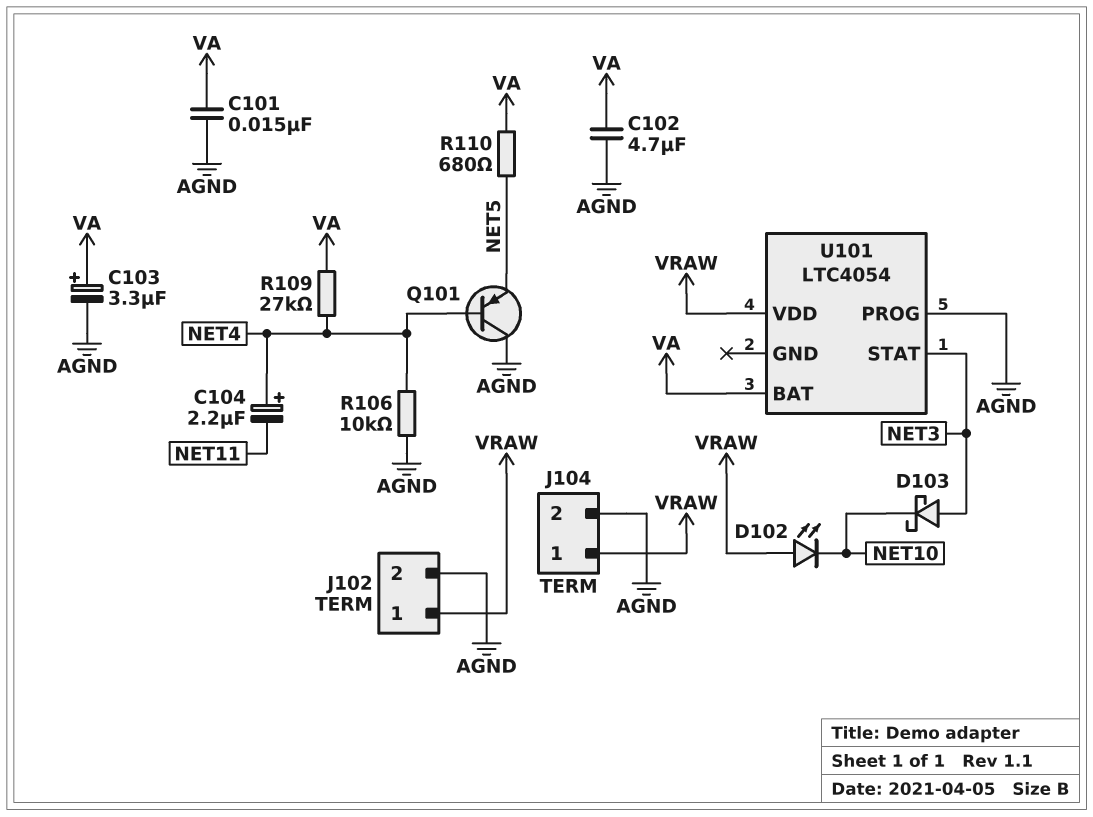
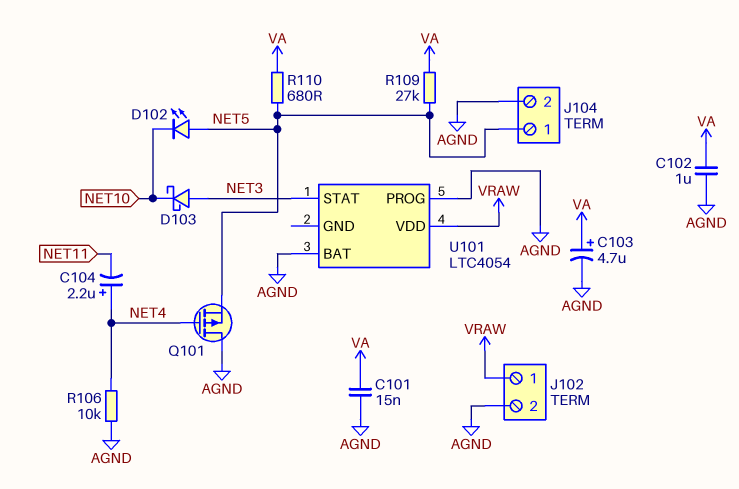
C102: 4.7uF (AGND, VA) -> 1uF (AGND, VA)
C103: 3.3uF (plus VA, minus AGND) -> 4.7uF (plus VA, minus AGND)
D102: LED (A VRAW, K NET10) -> LED (A NET5, K NET10)
J104 pin 1: VRAW -> NET5
Q101: PNP (B NET4, C AGND, E NET5) -> PMOS (G NET4, D AGND, S NET5)
R109: 27k (NET4, VA) -> 27k (NET5, VA)
U101 pin BAT: VA -> AGND

